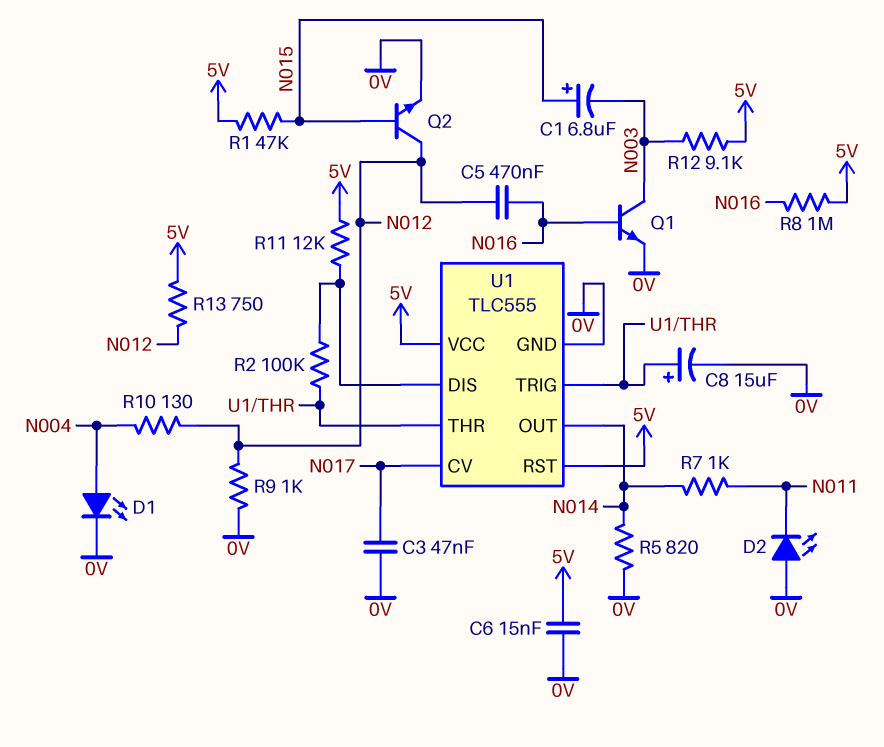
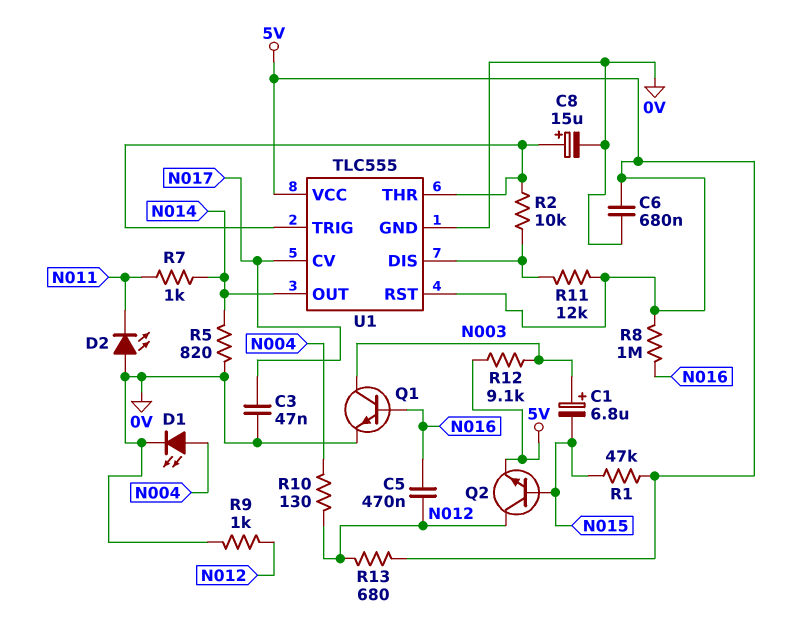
C1: 6.8uF (plus N015, minus N003) -> 6.8uF (plus N003, minus N015)
C6: 15nF (0V, 5V) -> 680nF (0V, 5V)
Q2: NPN (B N015, C N012, E 0V) -> NPN (B N015, C N012, E 5V)
R2: 100k (U1/DIS, U1/THR) -> 10k (U1/DIS, U1/THR)
R13: 750 (5V, N012) -> 680 (5V, N012)

